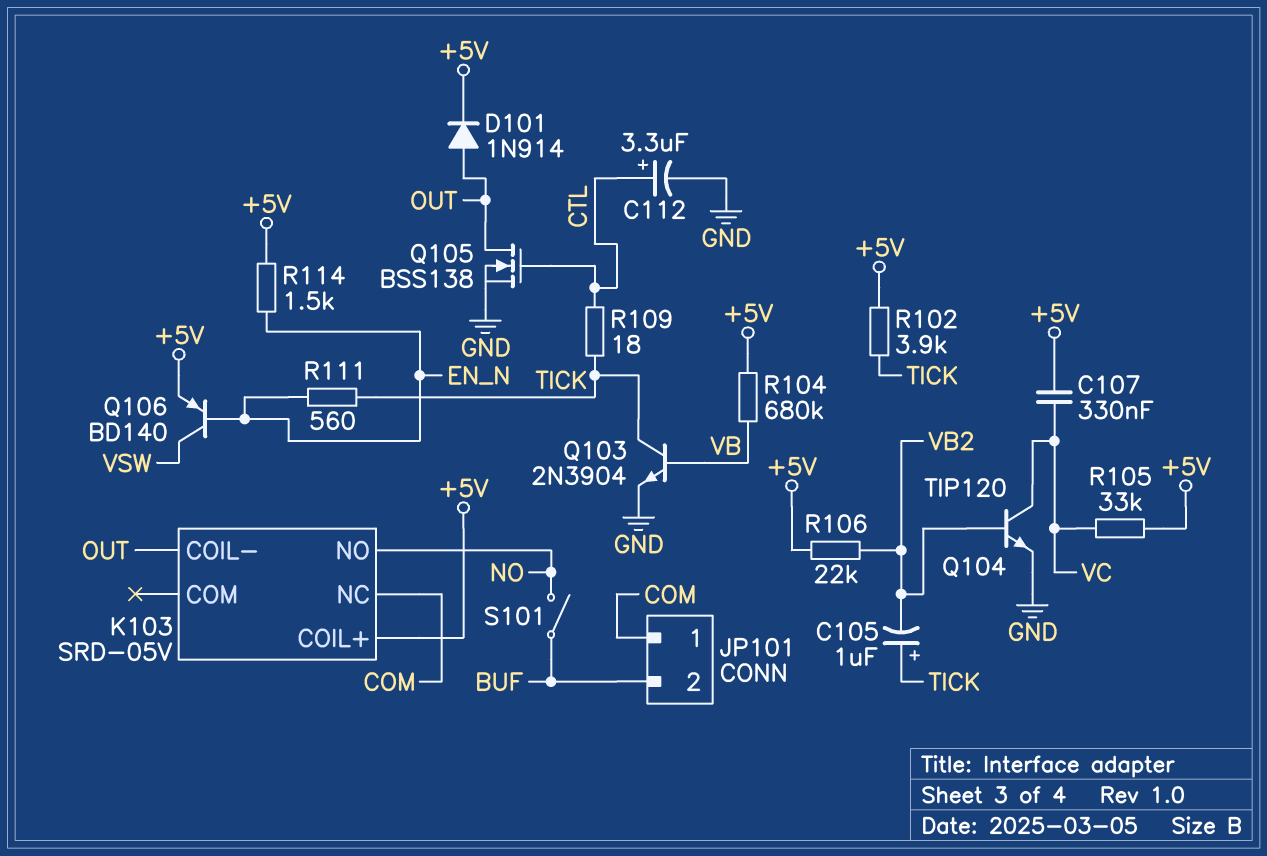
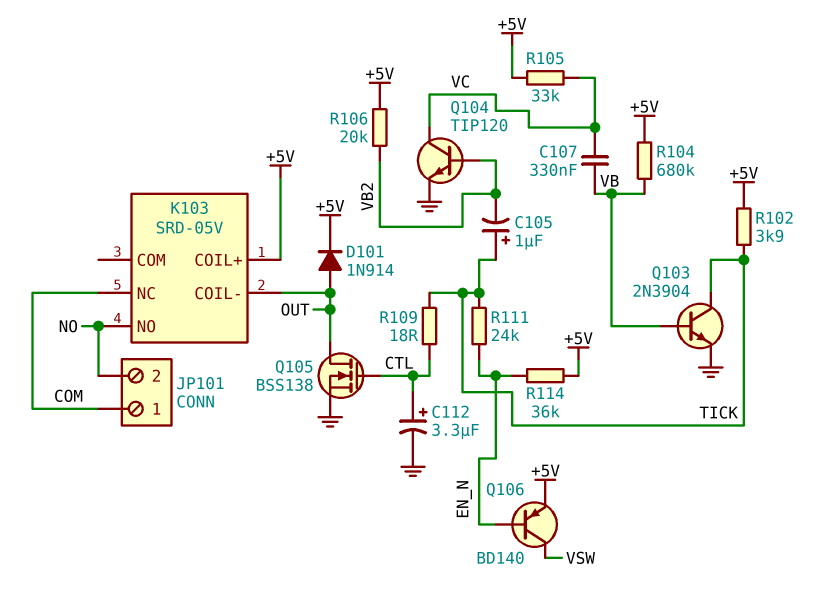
C107: 330nF (+5V, VC) -> 330nF (VB, VC)
JP101 pin 2: BUF -> NO
R106: 22k (+5V, VB2) -> 20k (+5V, VB2)
R111: 560 (EN_N, TICK) -> 24k (EN_N, TICK)
R114: 1.5k (+5V, EN_N) -> 36k (+5V, EN_N)
S101: switch (BUF, NO) -> none

